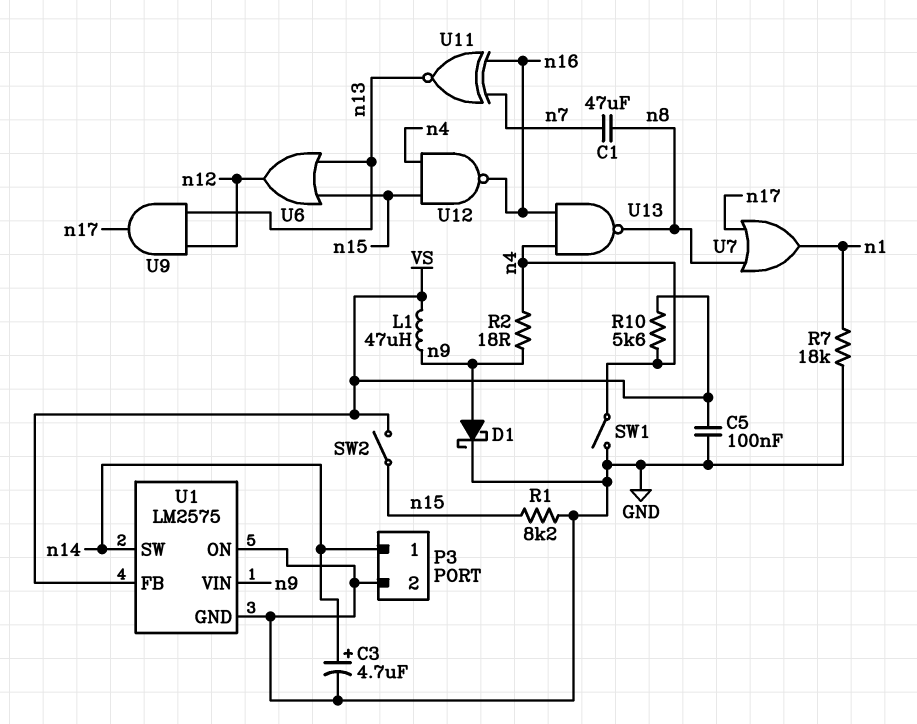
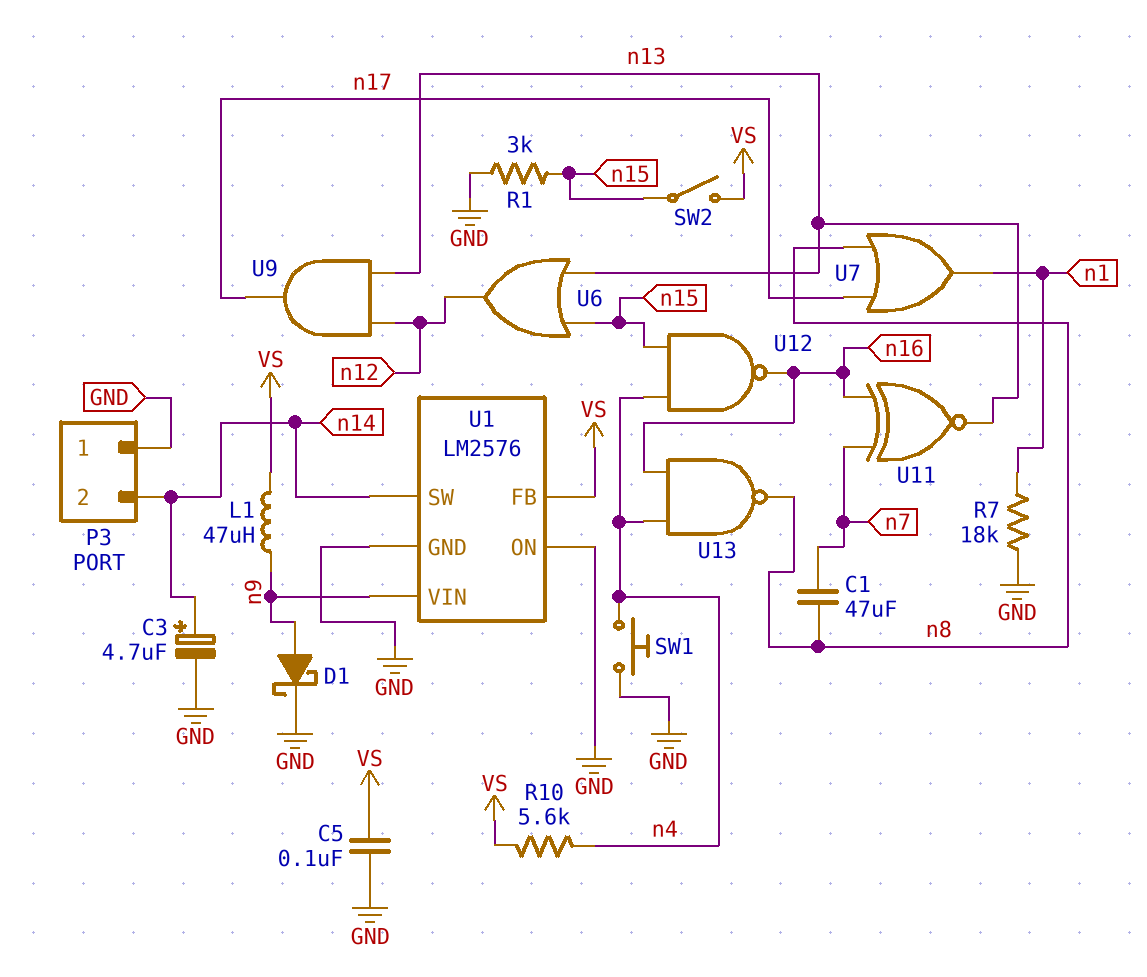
P3 pin 1: n14 -> GND
P3 pin 2: GND -> n14
R1: 8.2k (GND, n15) -> 3k (GND, n15)
R2: 18 (n4, n9) -> none
SW1: switch (GND, n4) -> button (GND, n4)
U1: LM2575 -> LM2576

